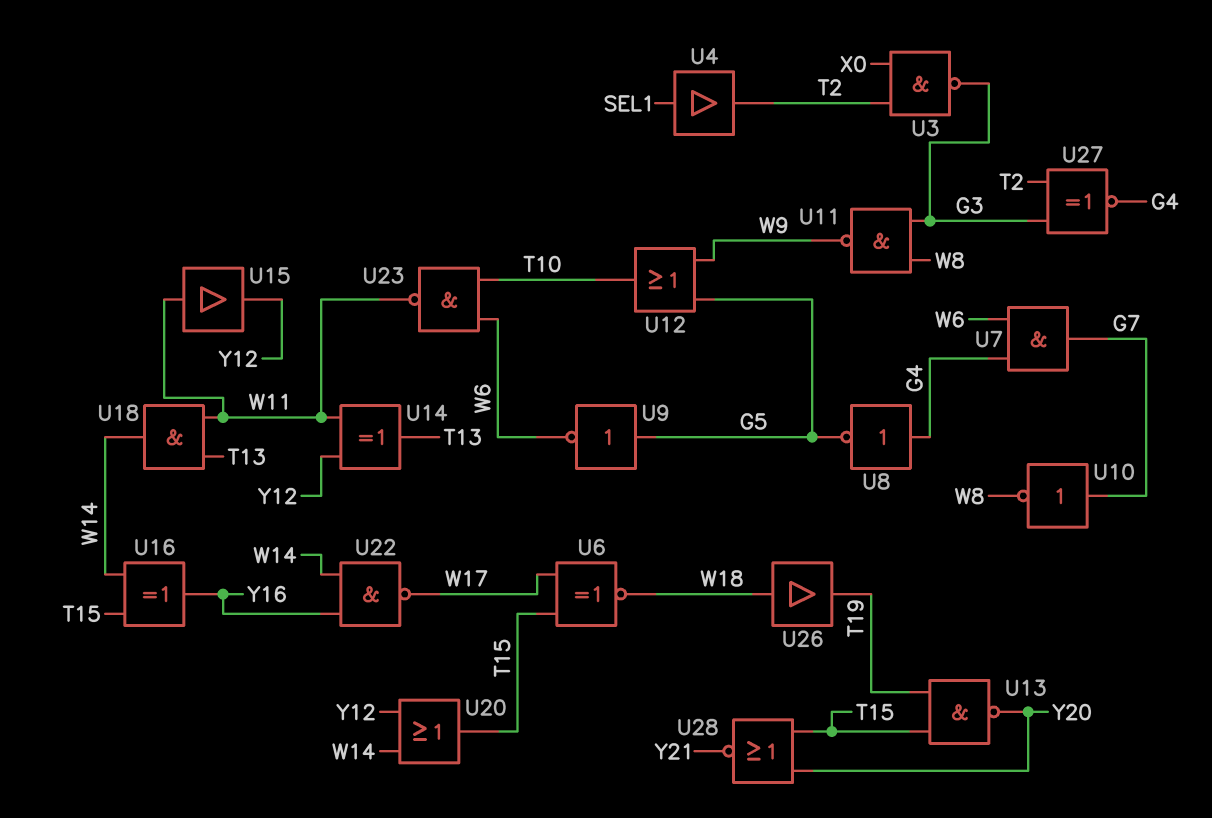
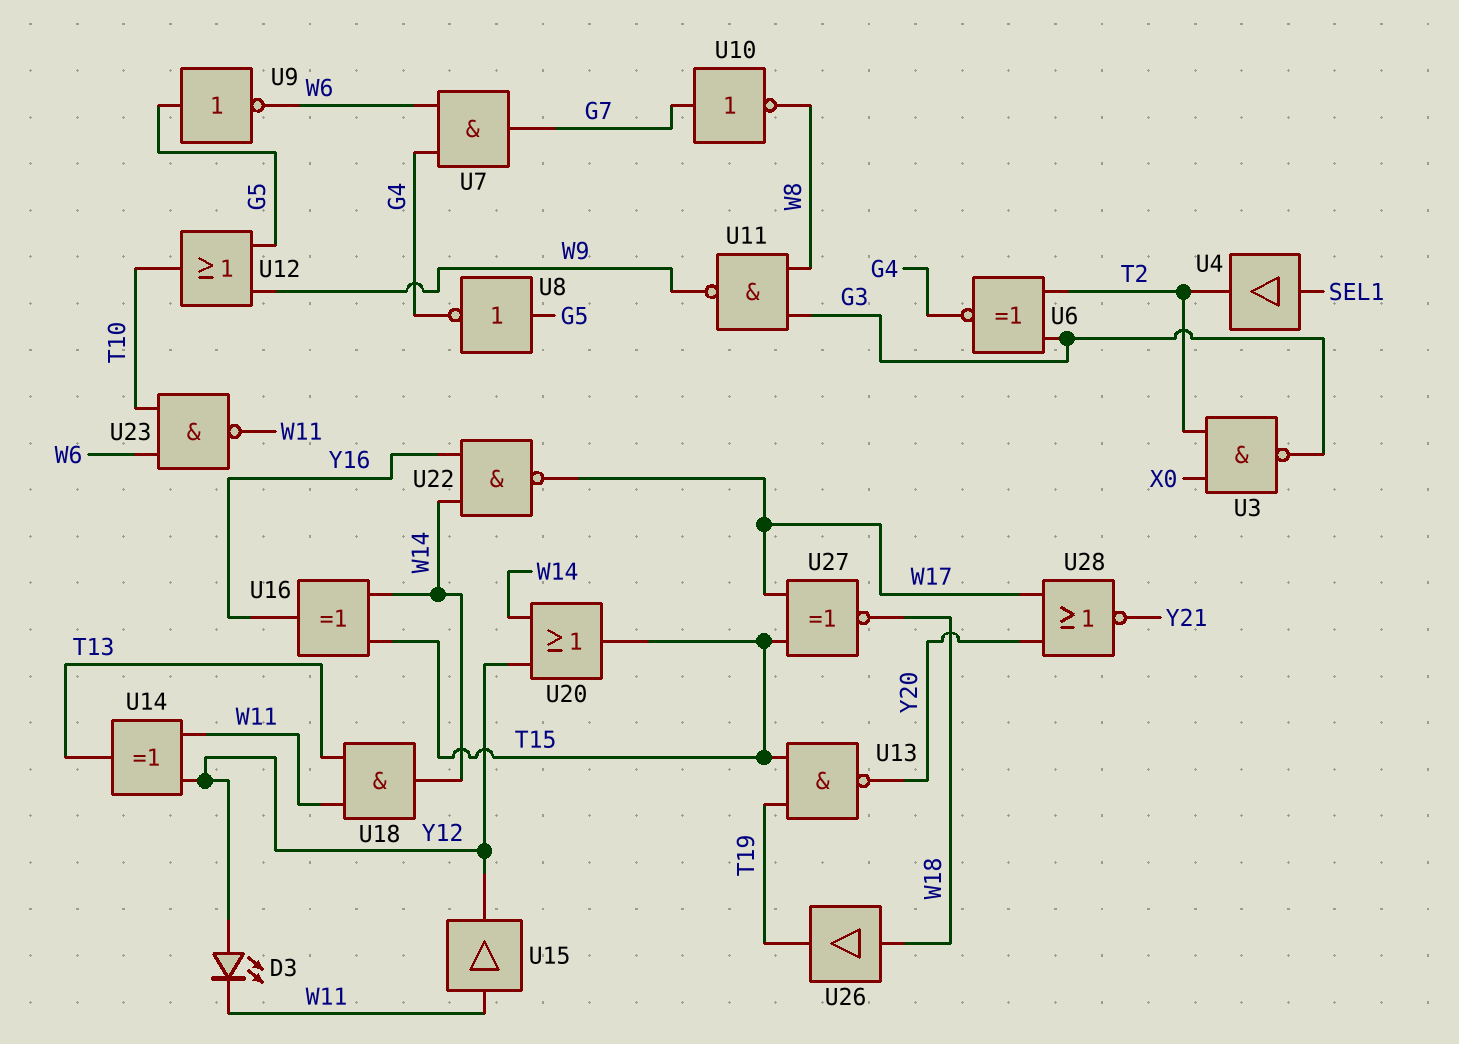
D3: none -> LED (A Y12, K W11)
U6: XNOR (in T15, in W17, out W18) -> XNOR (in G3, in T2, out G4)
U8: NOT (in G4, out G5) -> NOT (in G5, out G4)
U27: XNOR (in G3, in T2, out G4) -> XNOR (in T15, in W17, out W18)
U28: NOR (in T15, in Y20, out Y21) -> NOR (in W17, in Y20, out Y21)

